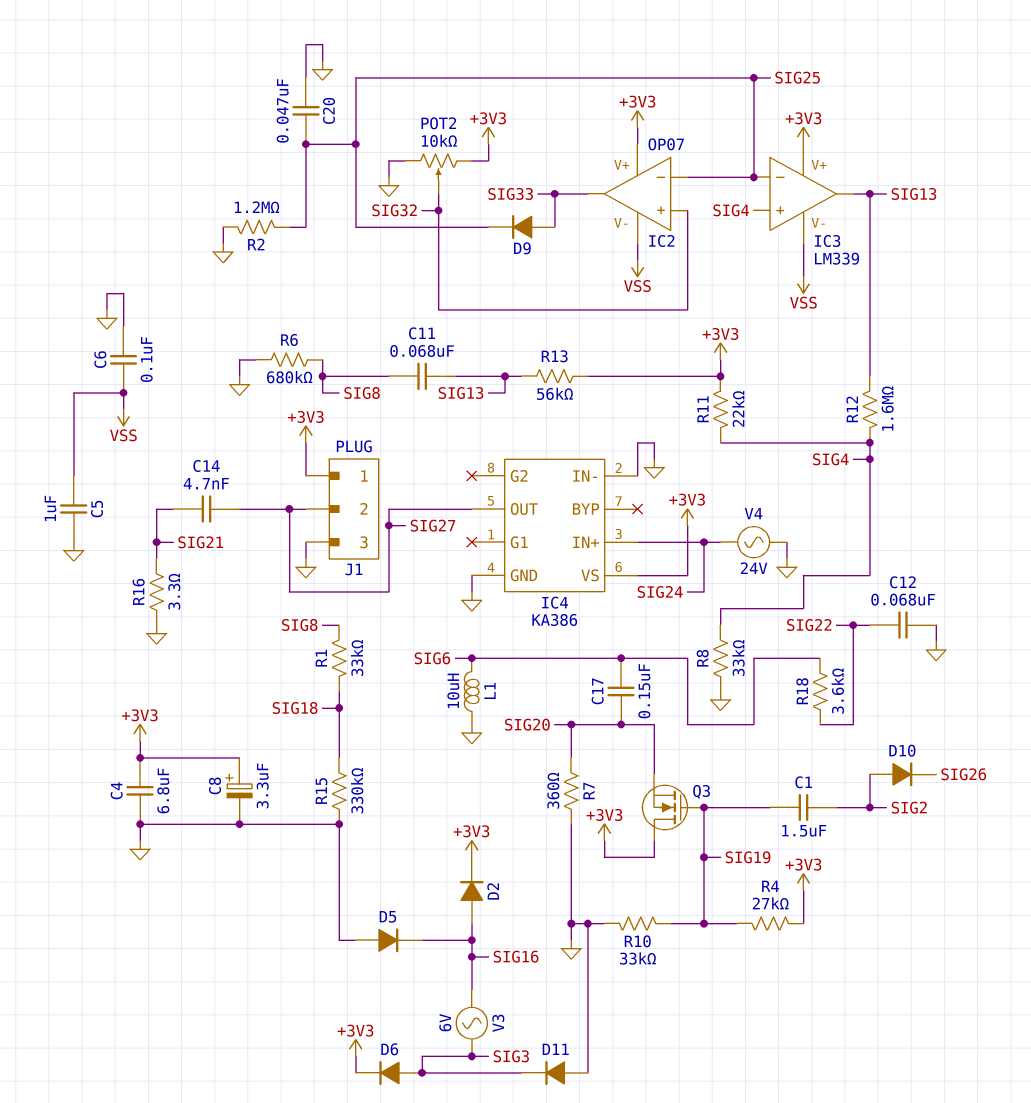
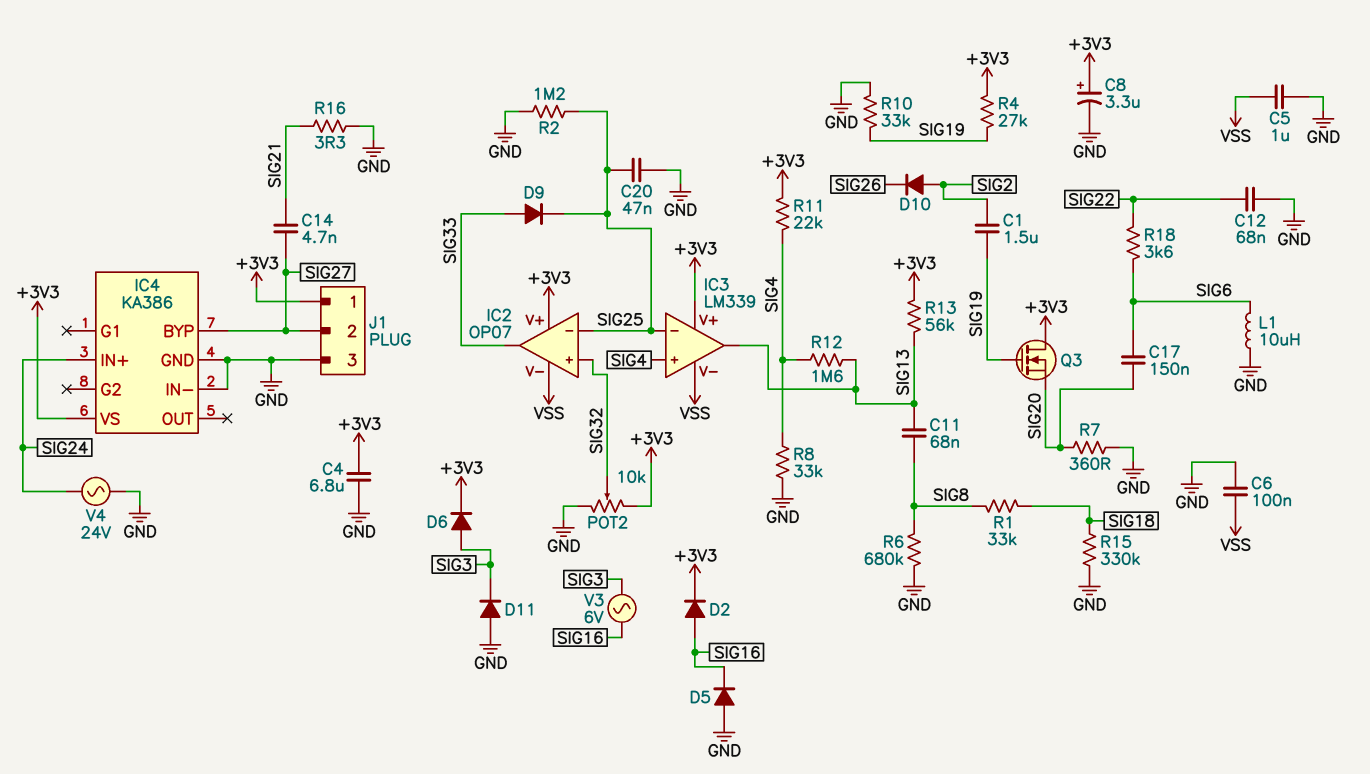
IC4 pin BYP: none -> SIG27
IC4 pin OUT: SIG27 -> none

